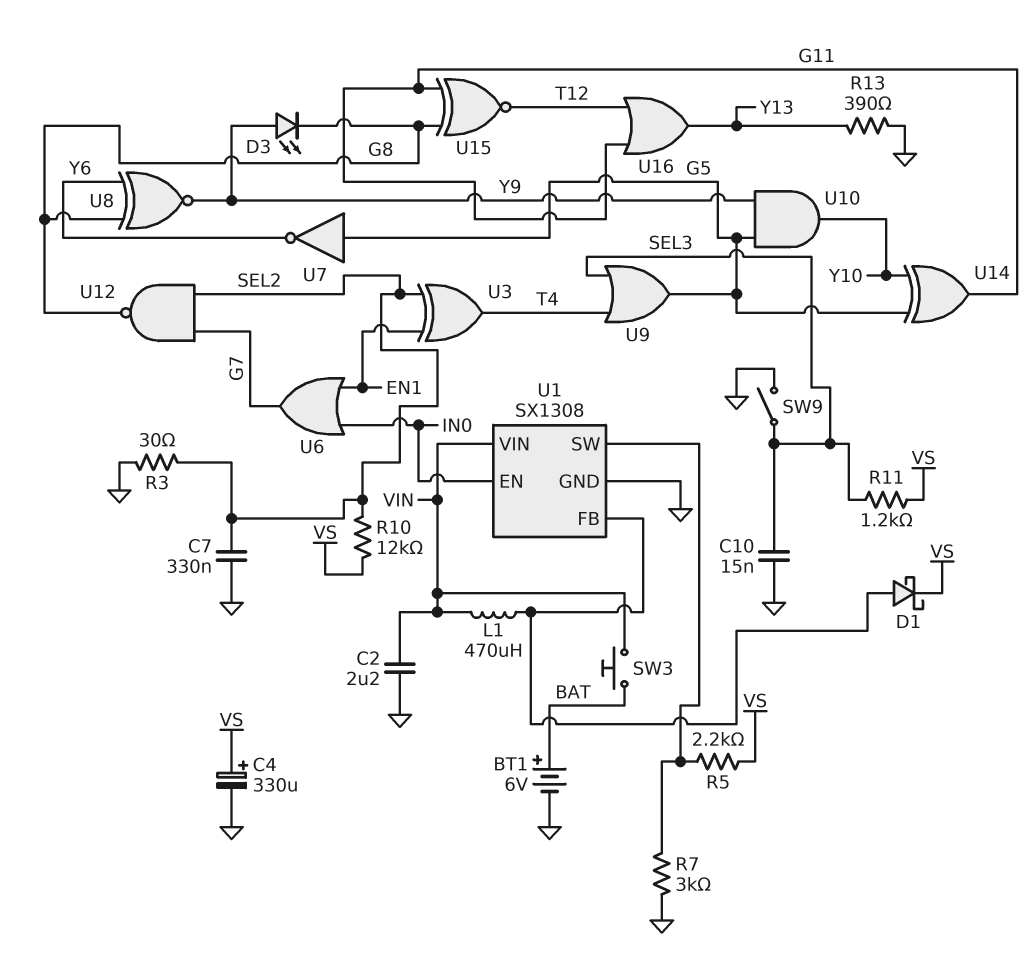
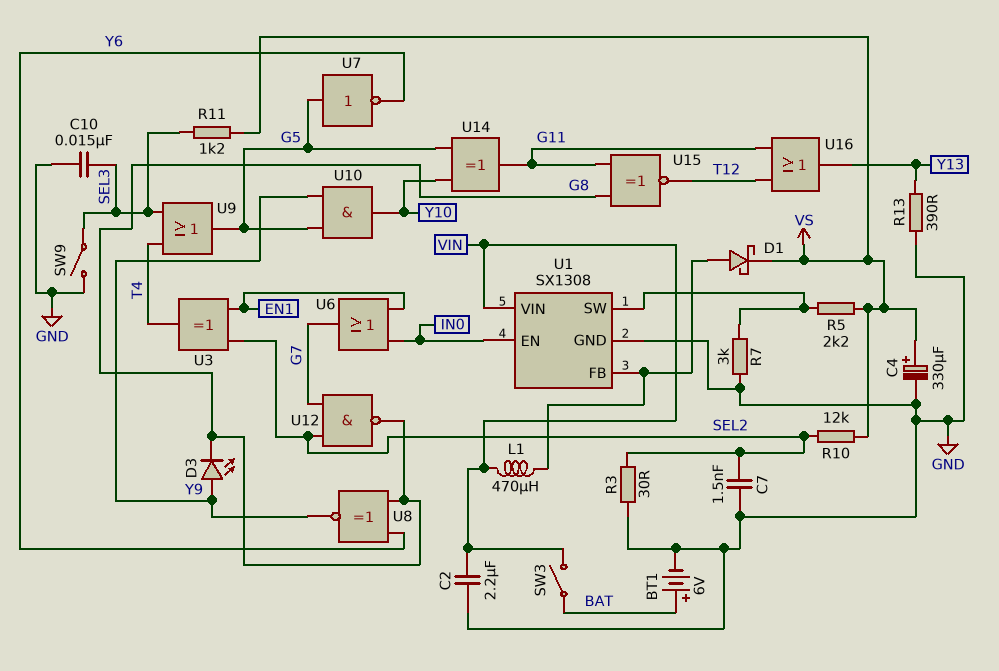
C7: 330nF (GND, SEL2) -> 1.5nF (GND, SEL2)
SW3: button (BAT, VIN) -> switch (BAT, VIN)

